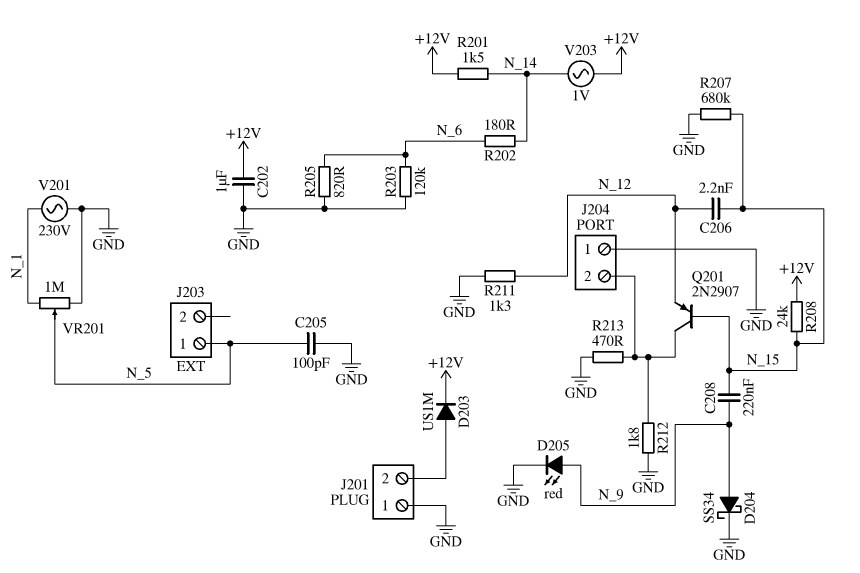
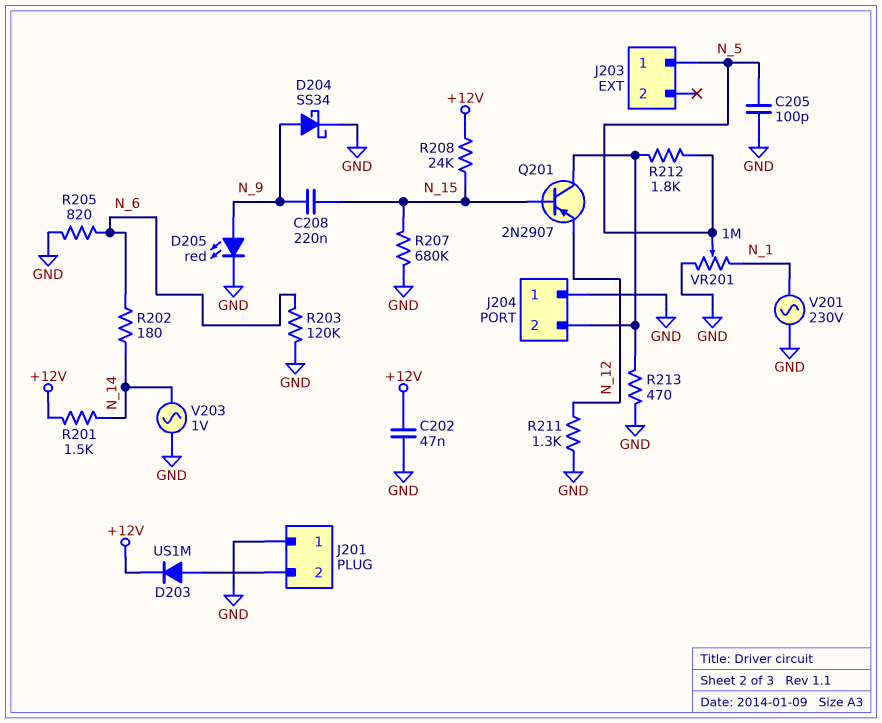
C202: 1uF (+12V, GND) -> 47nF (+12V, GND)
C206: 2.2nF (N_12, N_15) -> none
R212: 1.8k (GND, J204/2) -> 1.8k (J204/2, N_5)
V203: AC 1V (+12V, N_14) -> AC 1V (GND, N_14)

